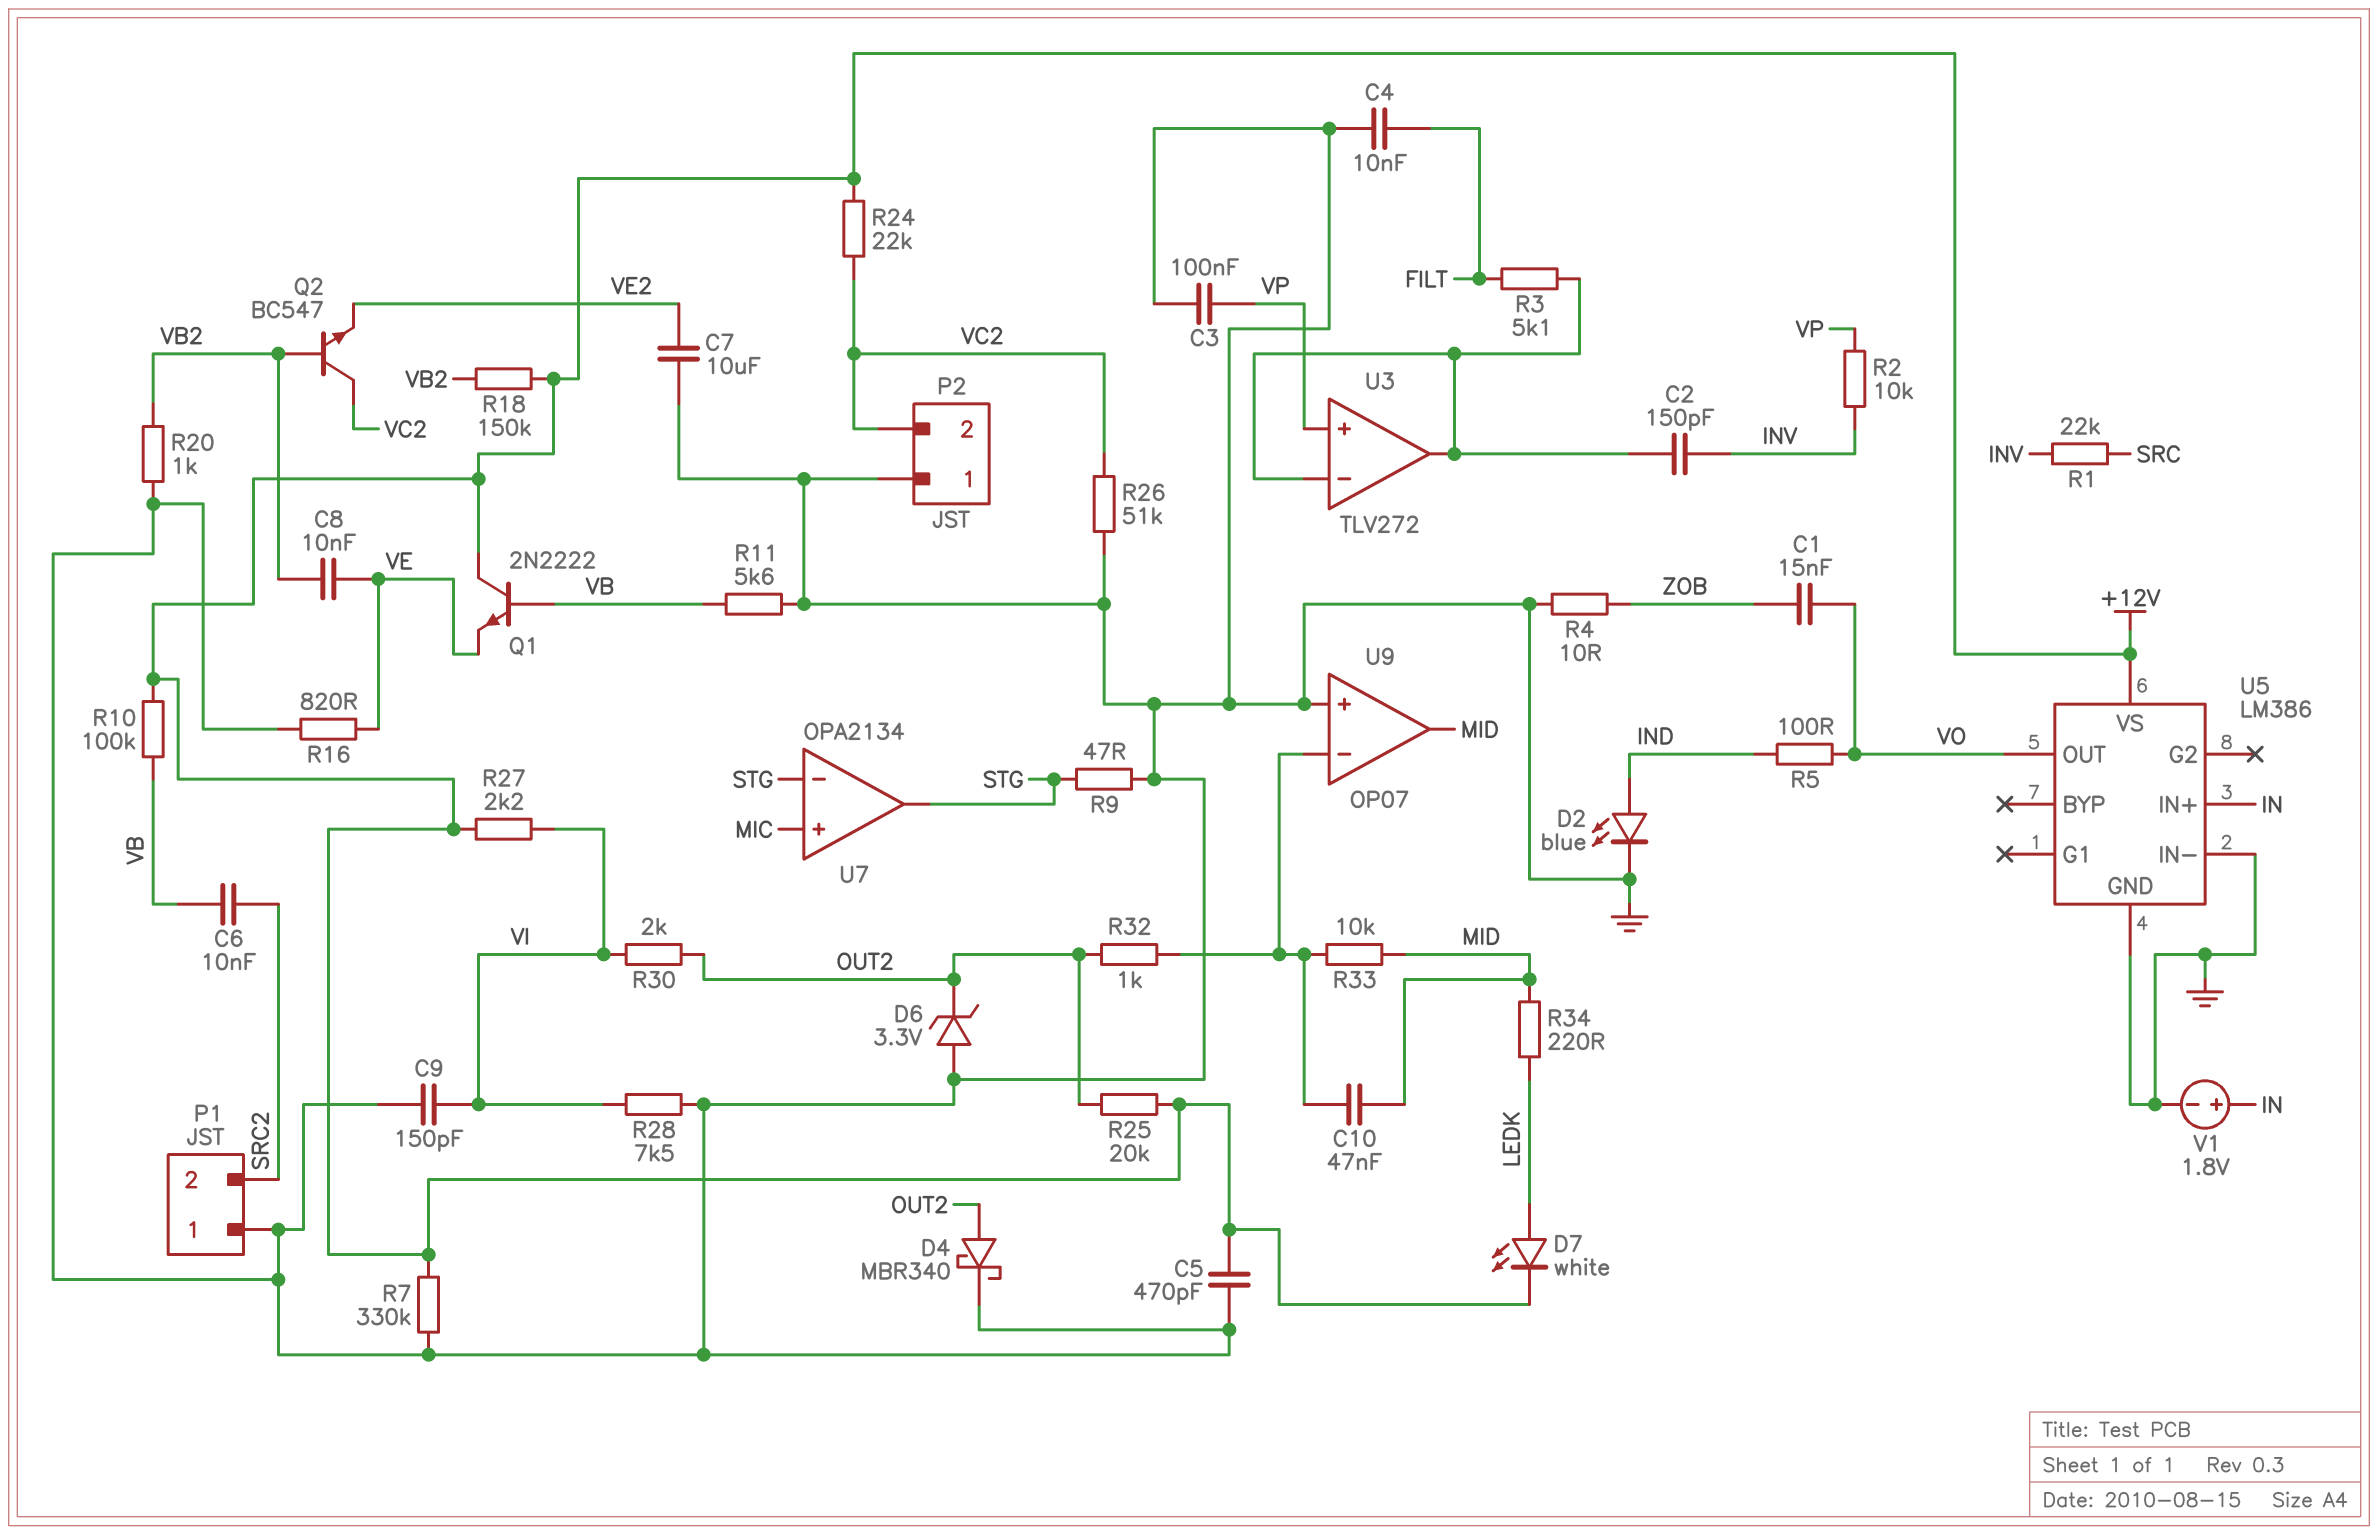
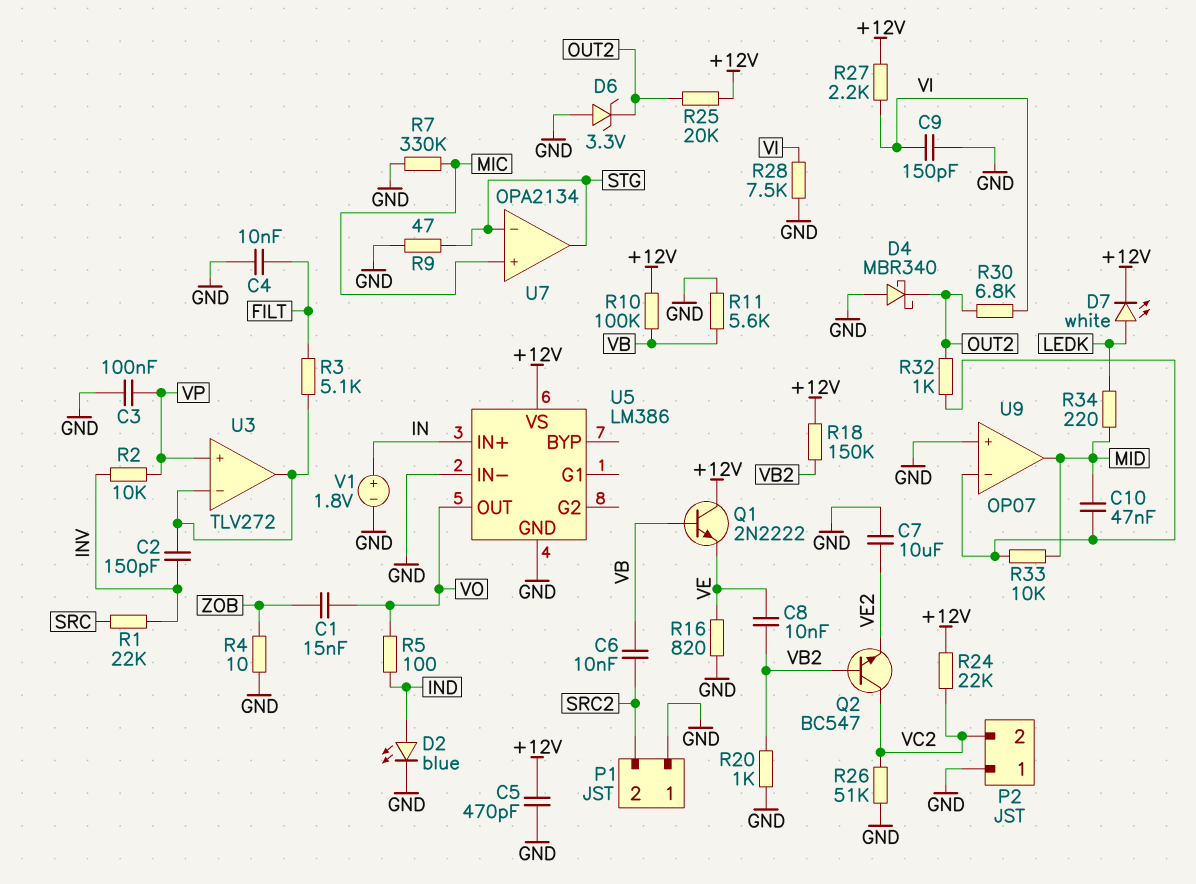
D4: schottky MBR340 (A OUT2, K GND) -> schottky MBR340 (A GND, K OUT2)
R7: 330k (+12V, GND) -> 330k (GND, MIC)
R30: 2k (OUT2, VI) -> 6.8k (OUT2, VI)

